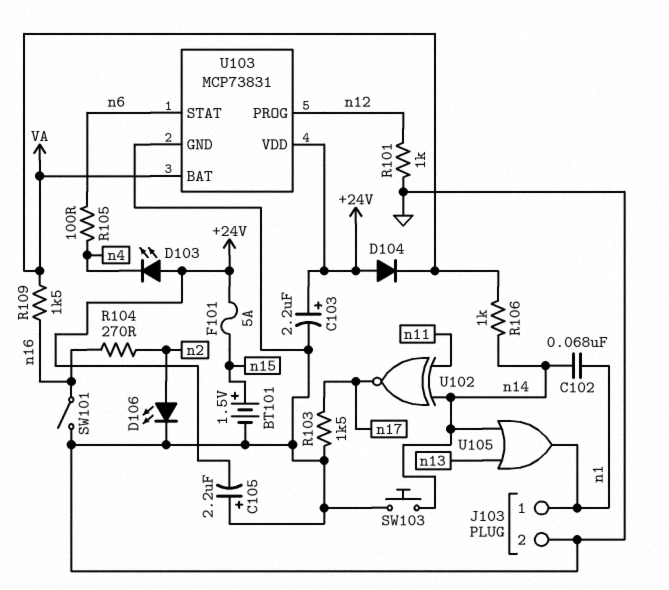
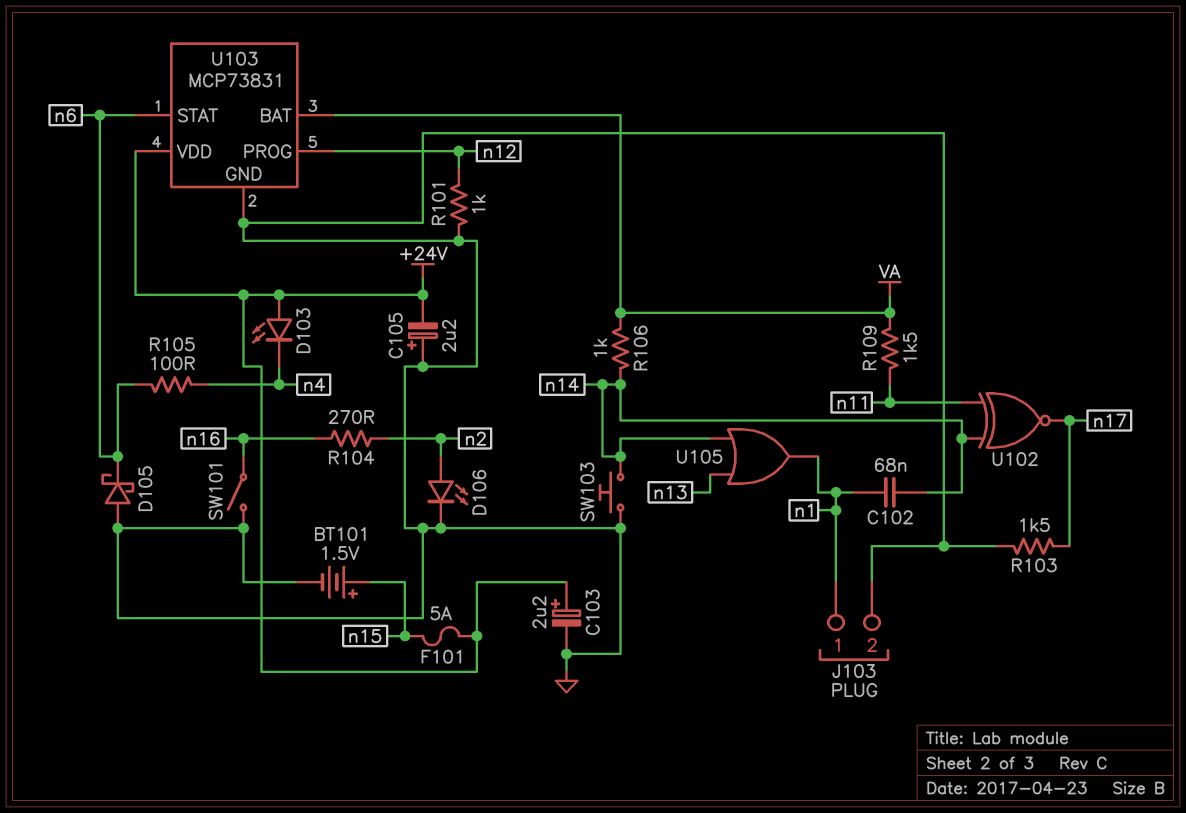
D104: diode (A +24V, K VA) -> none
D105: none -> schottky (A GND, K n6)
R109: 1.5k (VA, n16) -> 1.5k (VA, n11)

